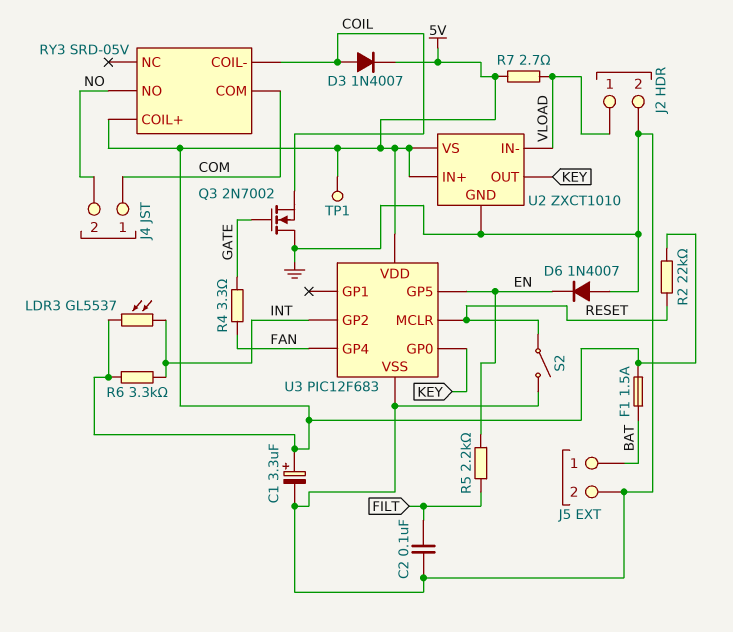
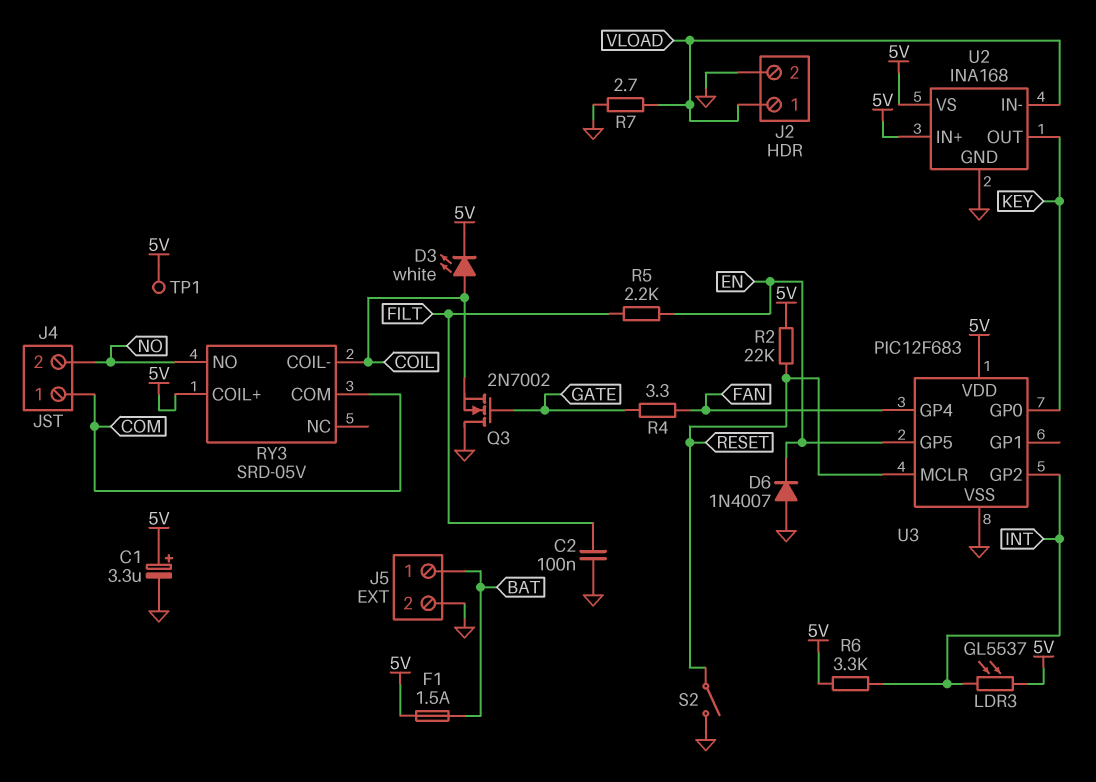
D3: diode 1N4007 (A COIL, K 5V) -> LED white (A COIL, K 5V)
R7: 2.7 (5V, VLOAD) -> 2.7 (GND, VLOAD)
U2: ZXCT1010 -> INA168

